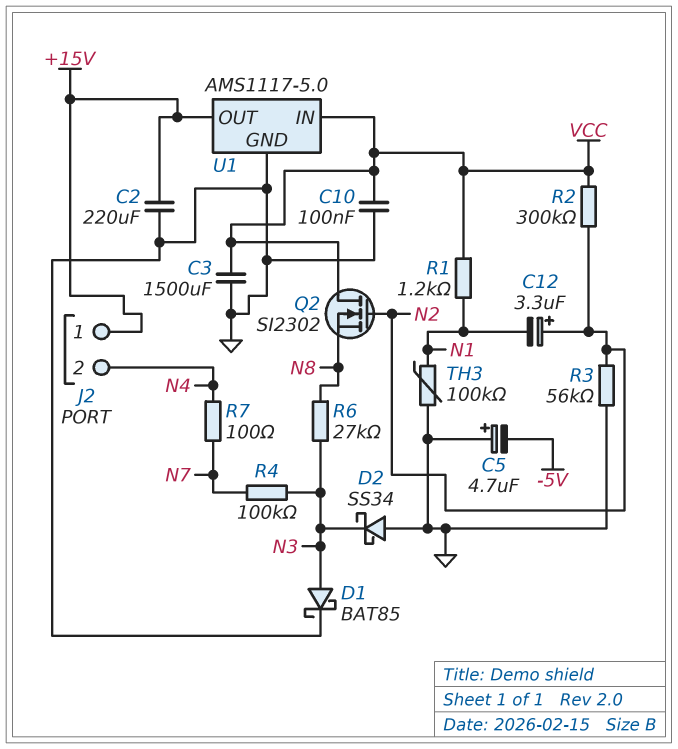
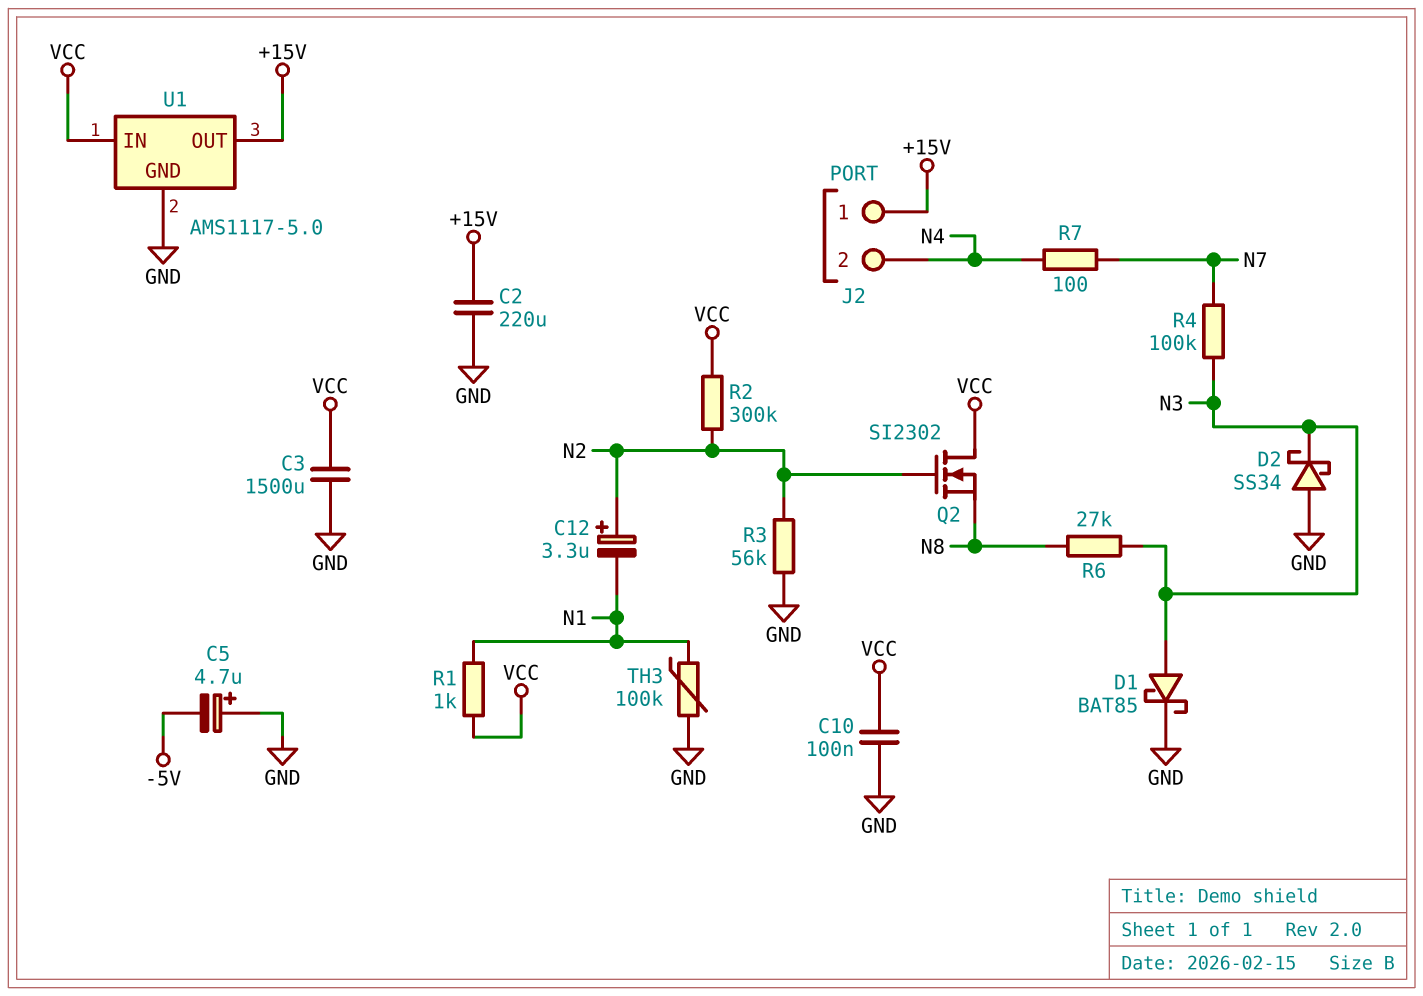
R1: 1.2k (N1, VCC) -> 1k (N1, VCC)

